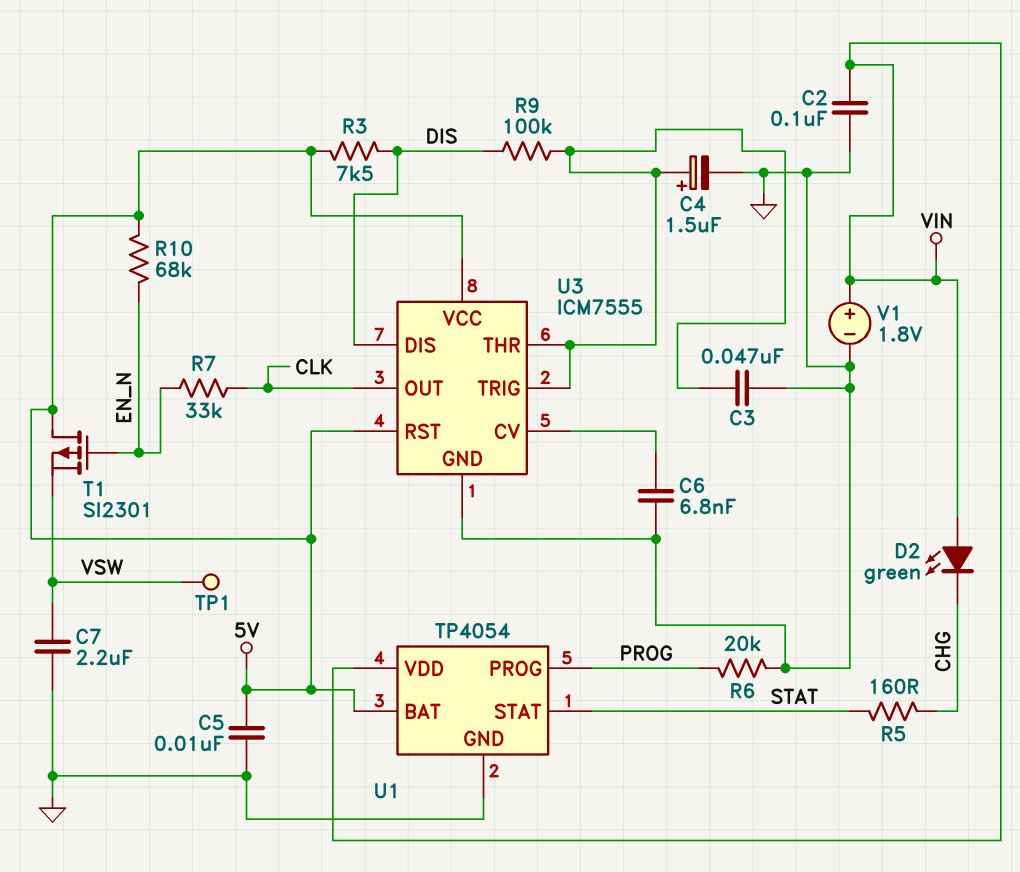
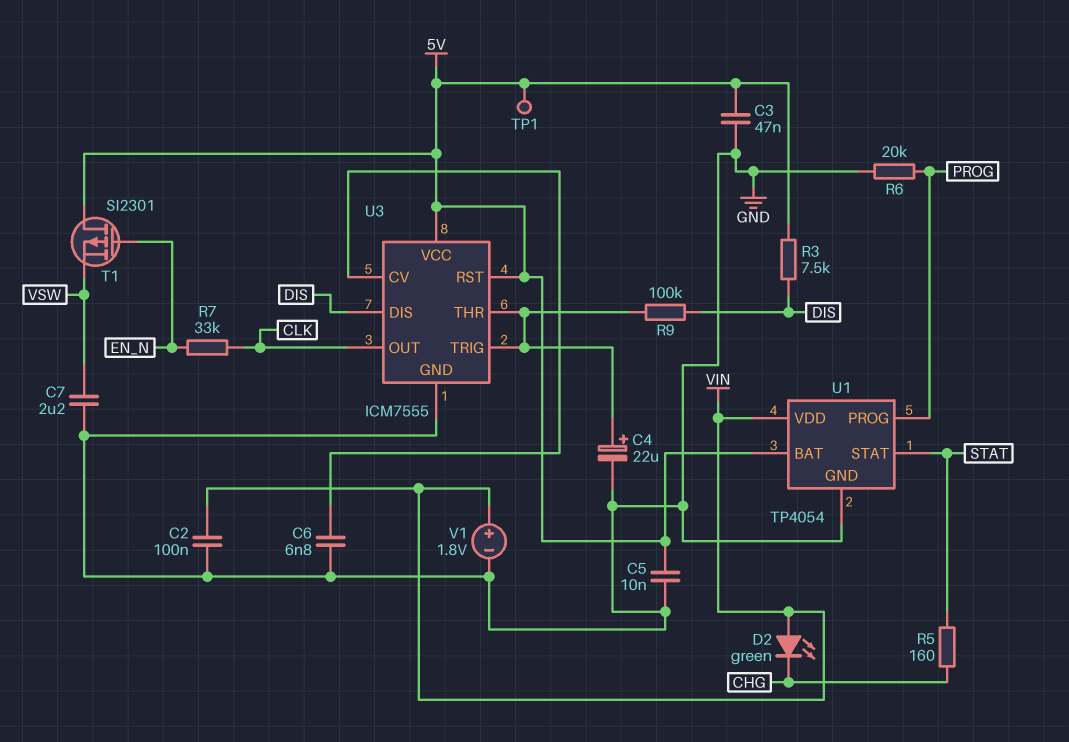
C3: 47nF (GND, U3/THR) -> 47nF (5V, GND)
C4: 1.5uF (plus U3/THR, minus GND) -> 22uF (plus U3/THR, minus GND)
R10: 68k (5V, EN_N) -> none
TP1: test point (VSW) -> test point (5V)

